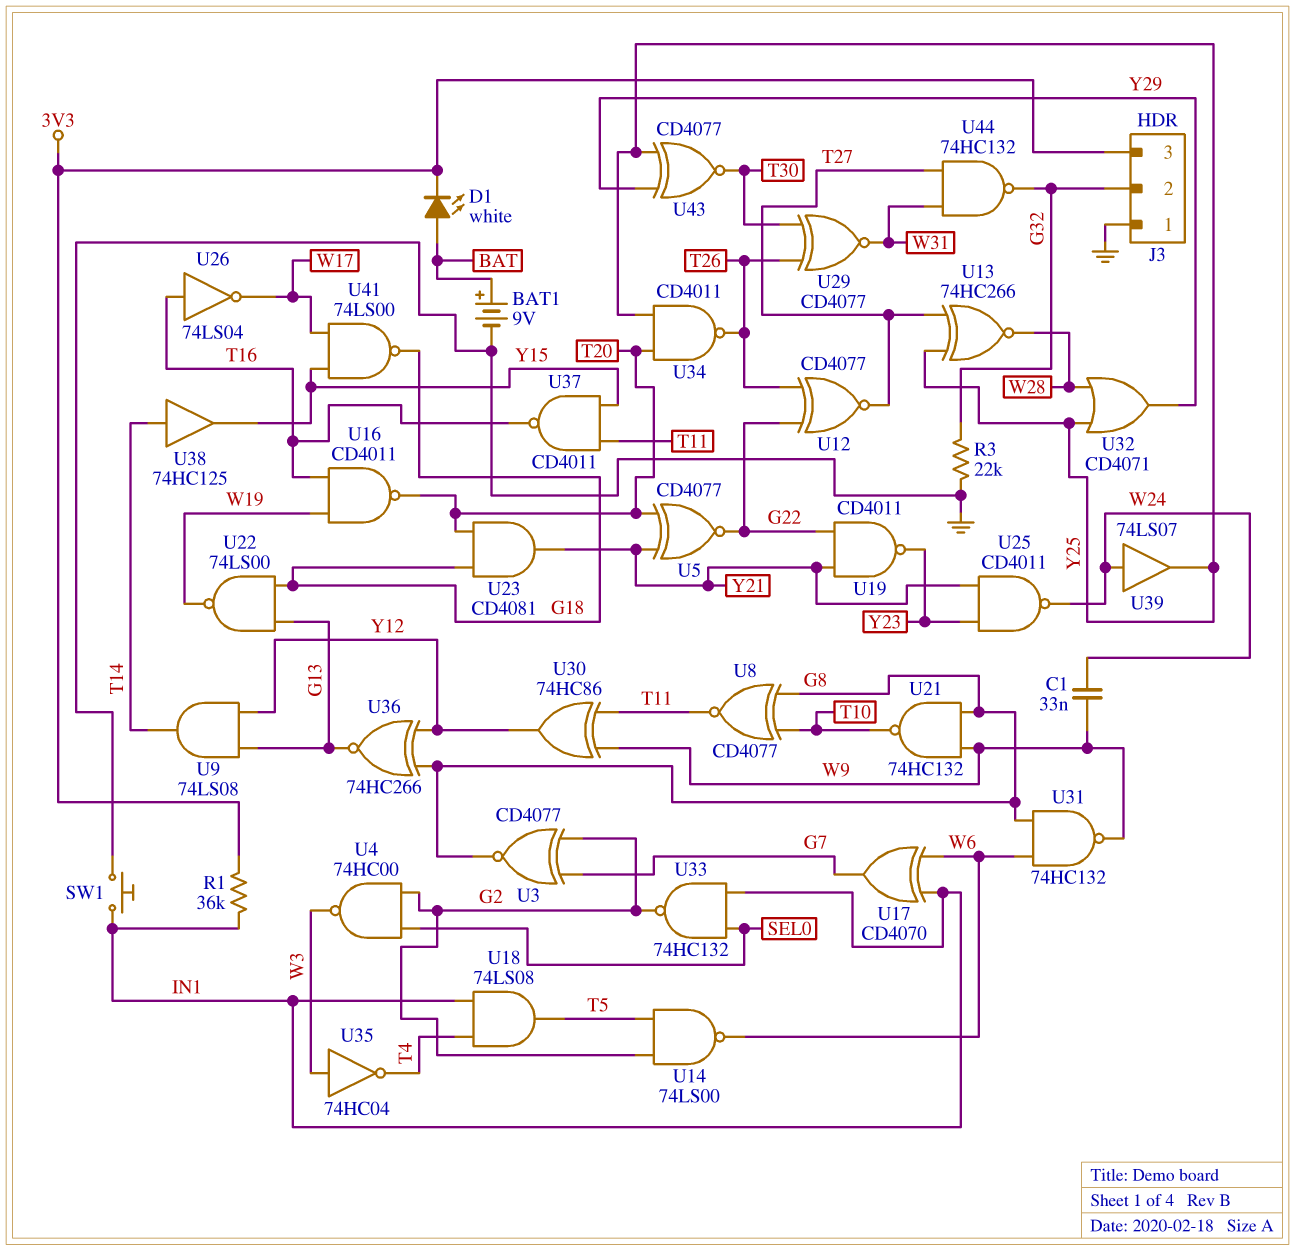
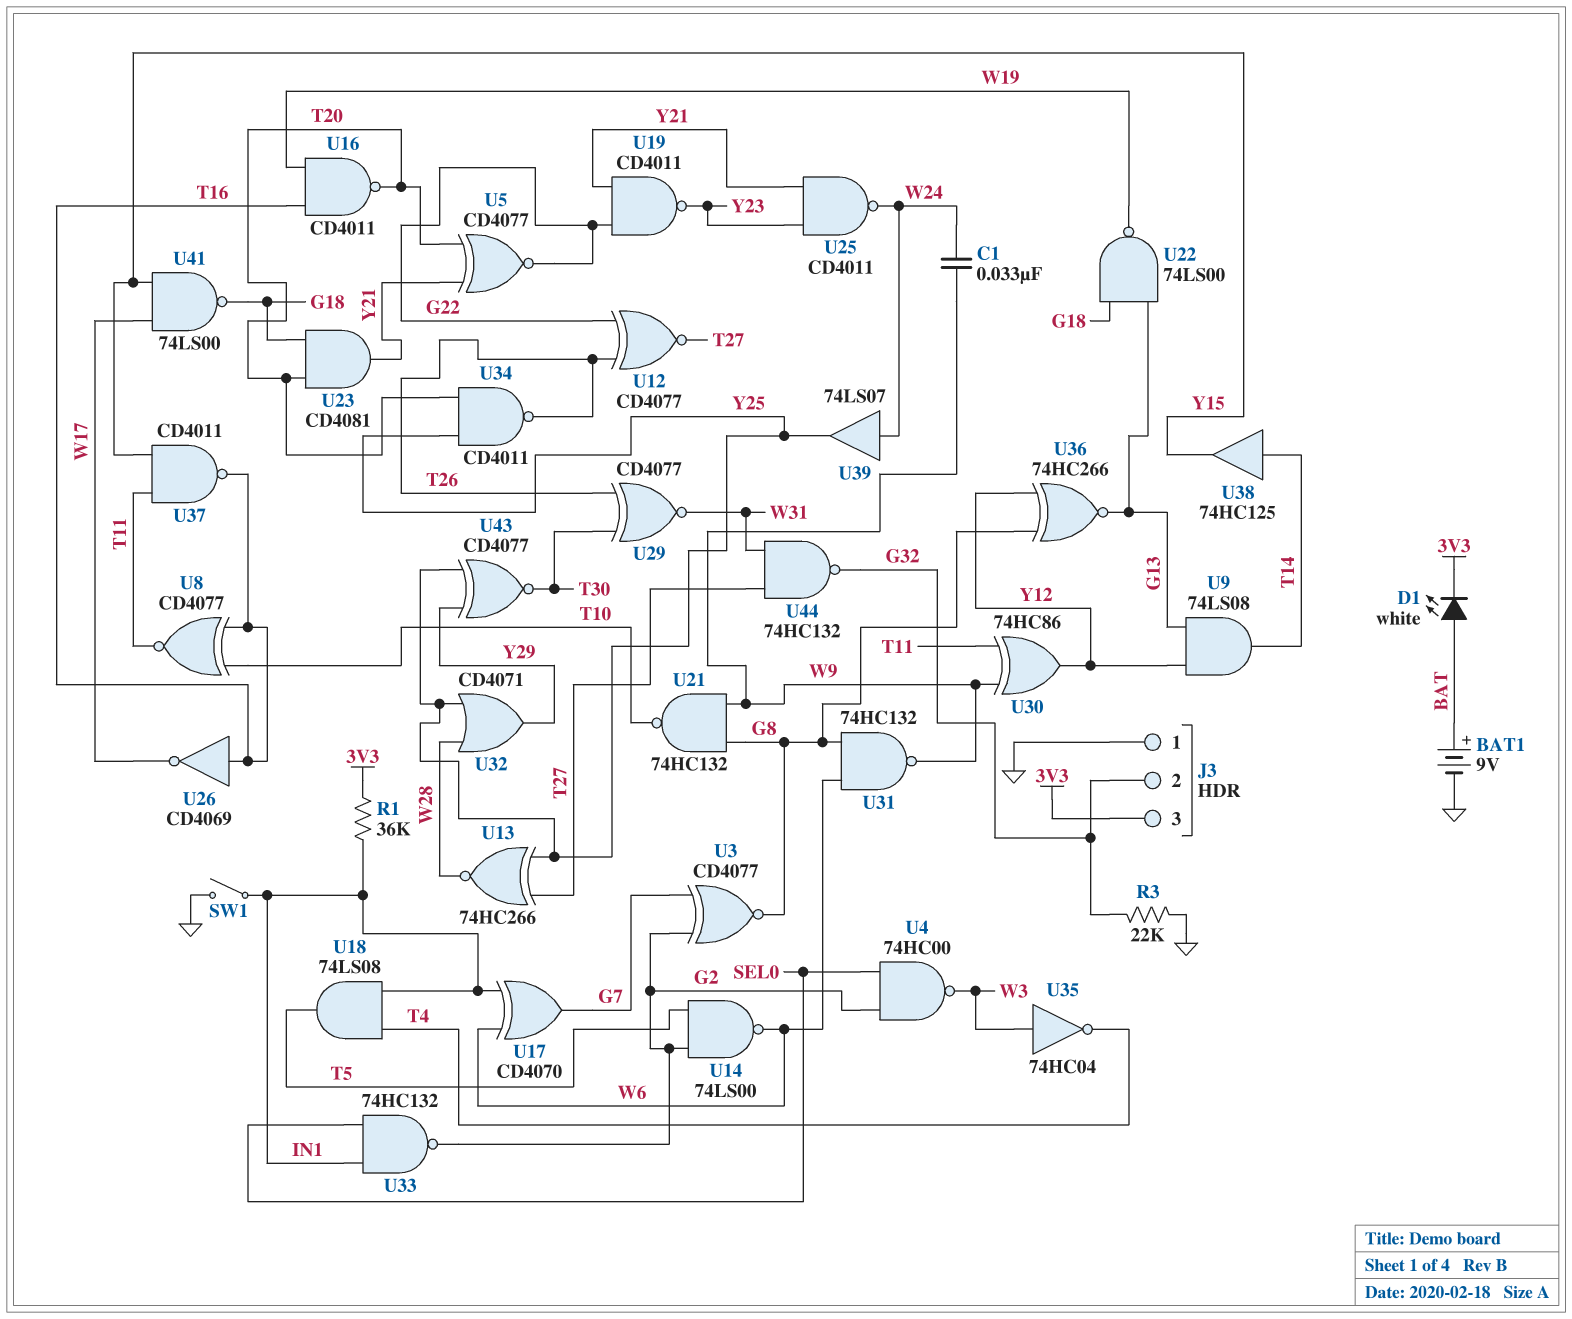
SW1: button (GND, IN1) -> switch (GND, IN1)
U8: XNOR CD4077 (in G8, in T10, out T11) -> XNOR CD4077 (in T10, in T16, out T11)
U26: NOT 74LS04 (in T16, out W17) -> NOT CD4069 (in T16, out W17)

